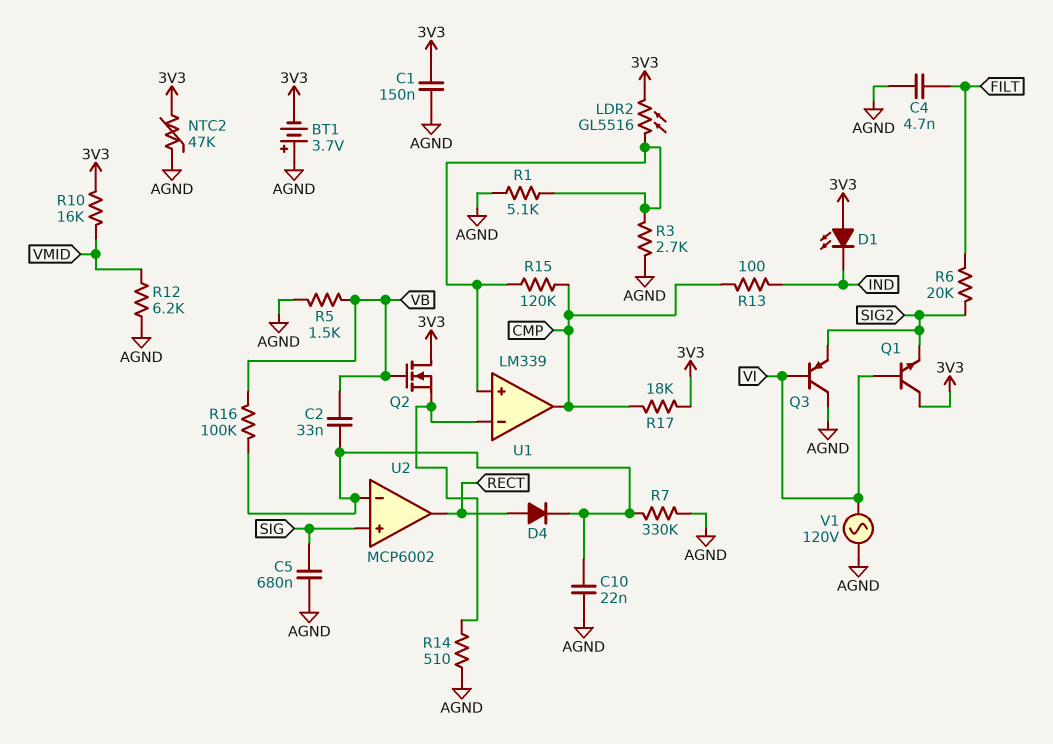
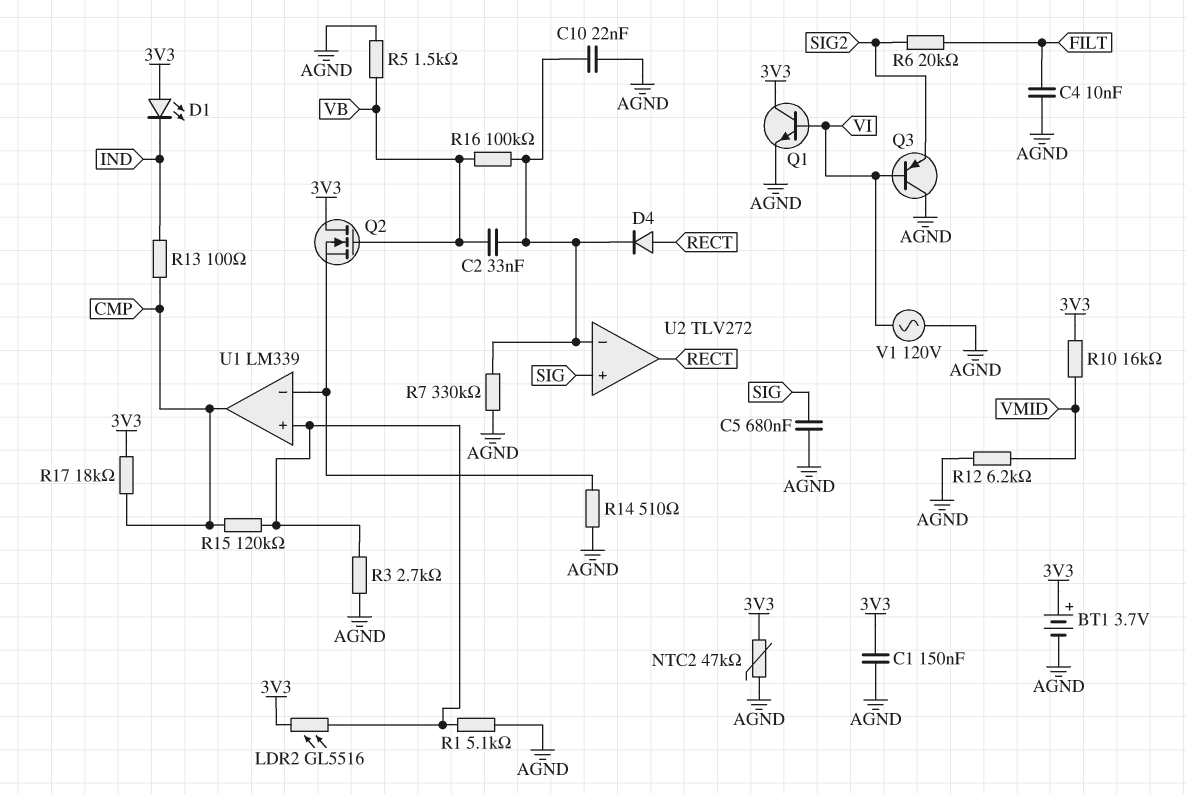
BT1: 3.7V (plus AGND, minus 3V3) -> 3.7V (plus 3V3, minus AGND)
C4: 4.7nF (AGND, FILT) -> 10nF (AGND, FILT)
Q1: NPN (B VI, C 3V3, E SIG2) -> NPN (B VI, C 3V3, E AGND)
U2: MCP6002 -> TLV272

